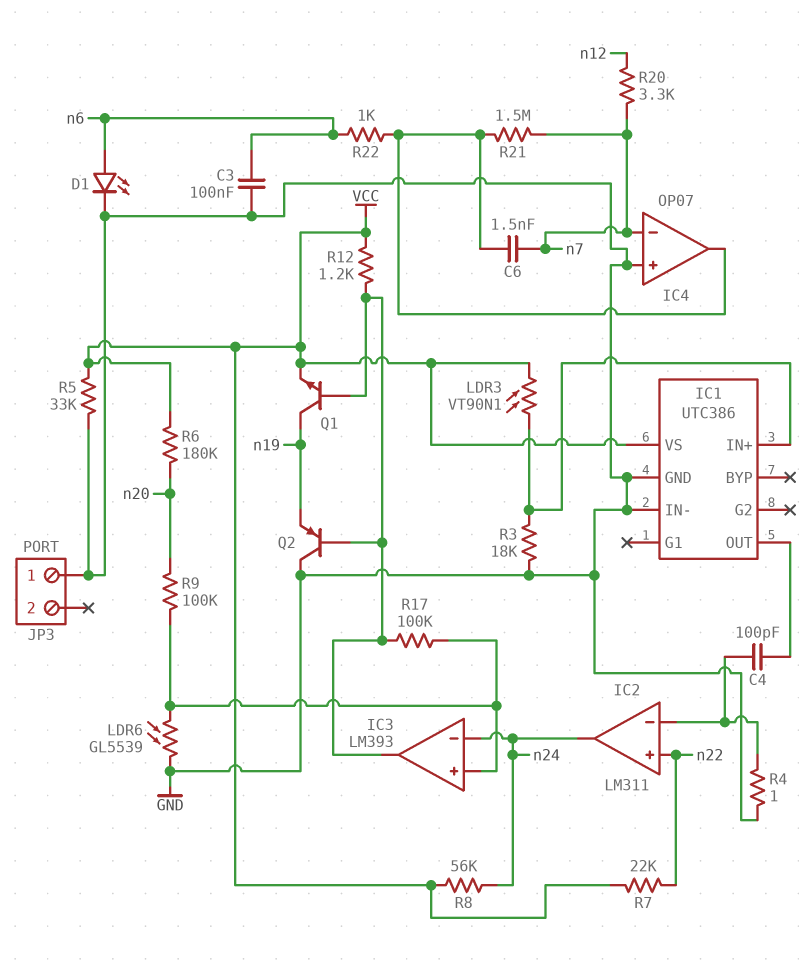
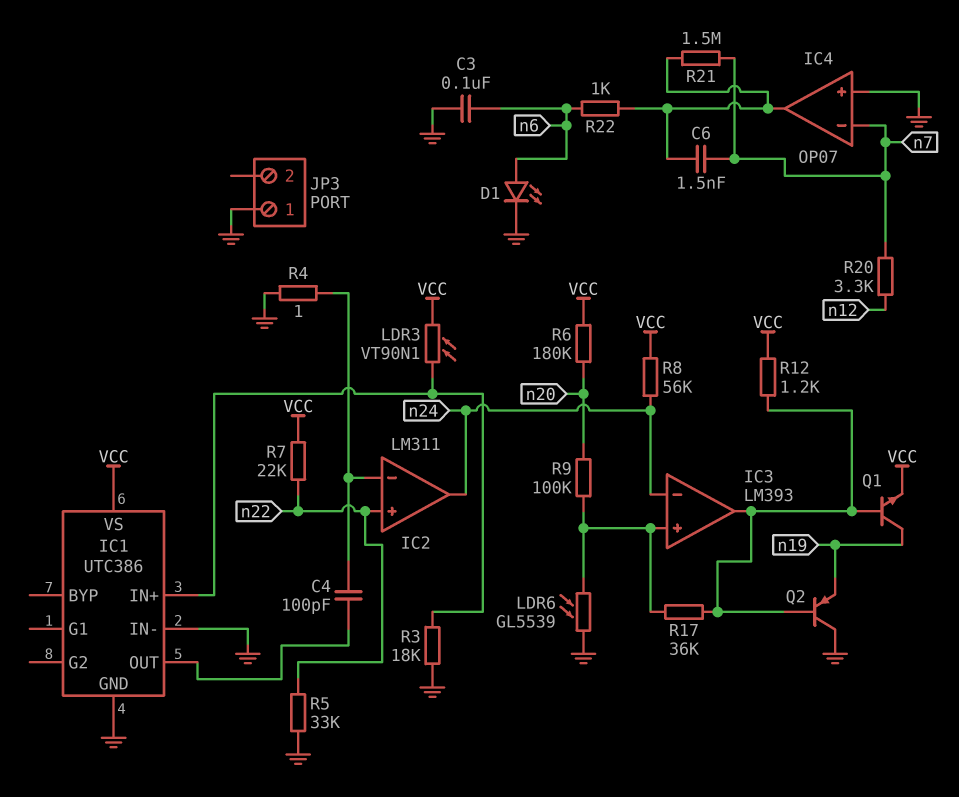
R5: 33k (GND, VCC) -> 33k (GND, n22)
R17: 100k (IC3/in+, IC3/out) -> 36k (IC3/in+, IC3/out)

